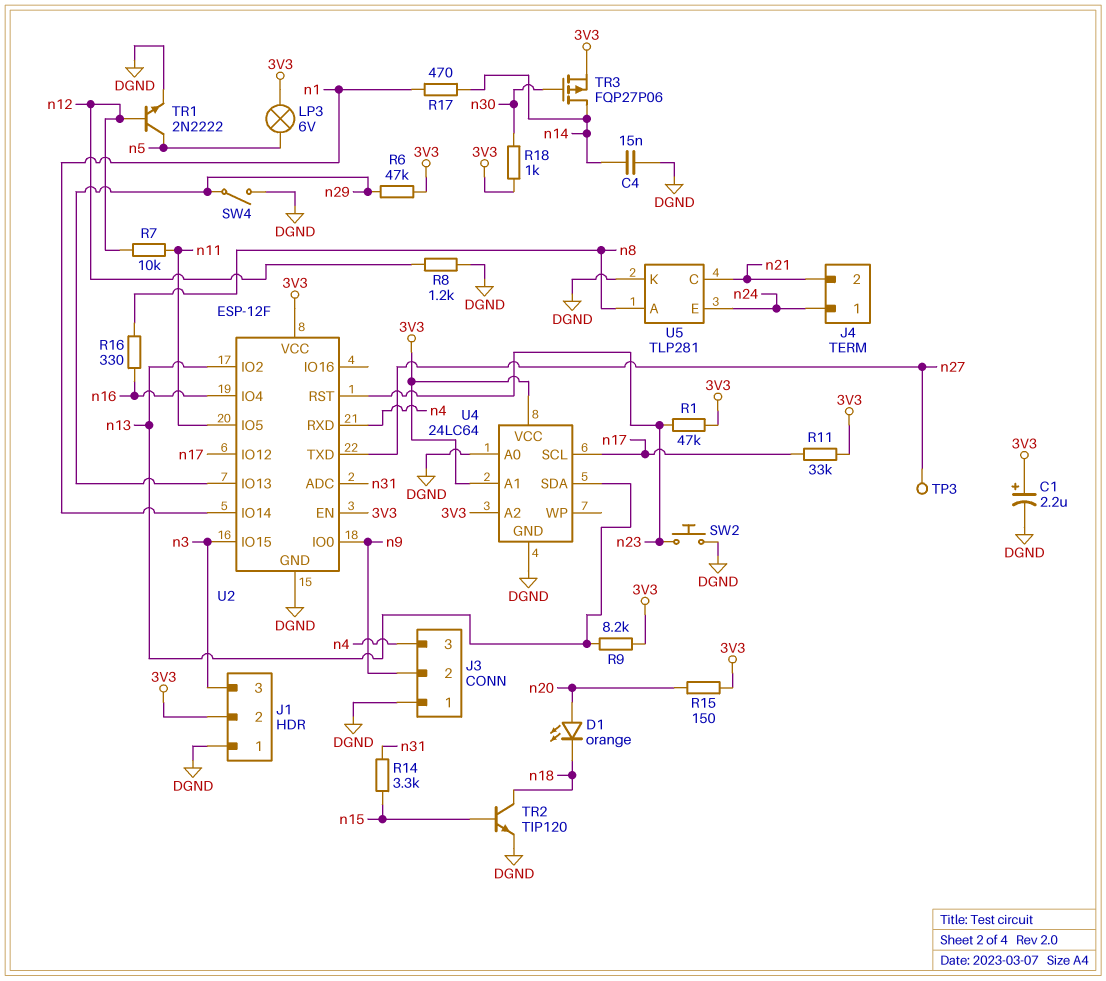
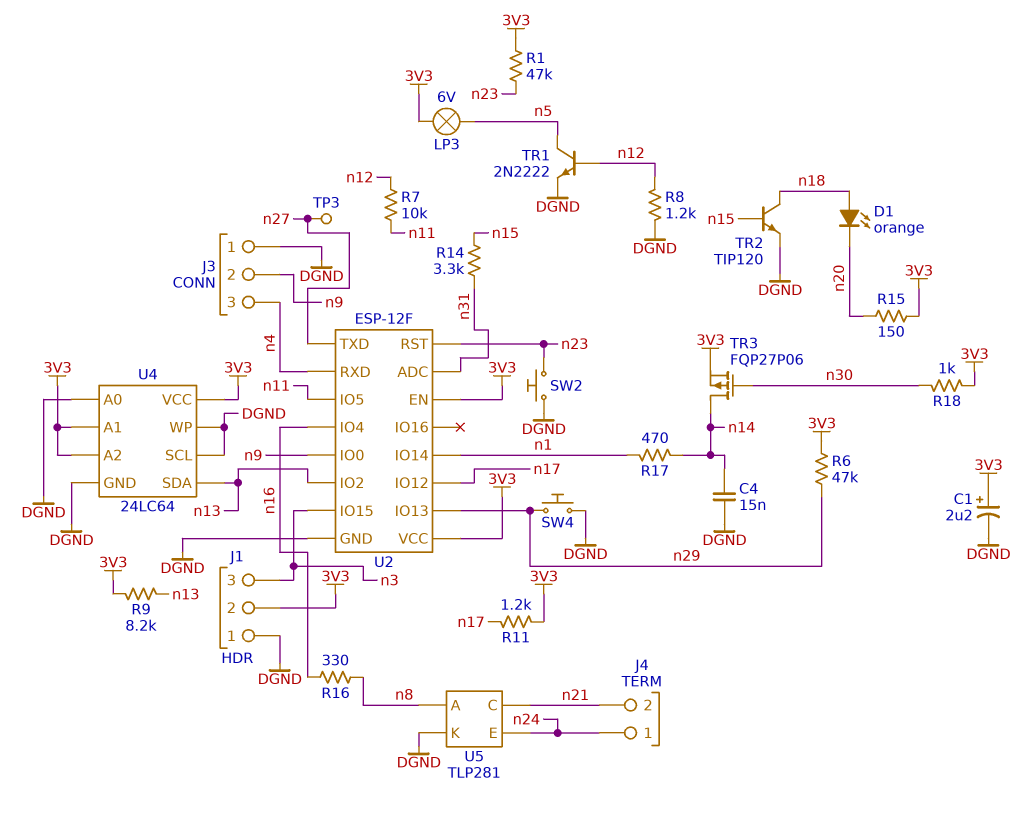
D1: LED orange (A n20, K n18) -> LED orange (A n18, K n20)
R11: 33k (3V3, n17) -> 1.2k (3V3, n17)
SW4: switch (DGND, n29) -> button (DGND, n29)
U4 pin SCL: n17 -> DGND
U4 pin WP: none -> DGND

